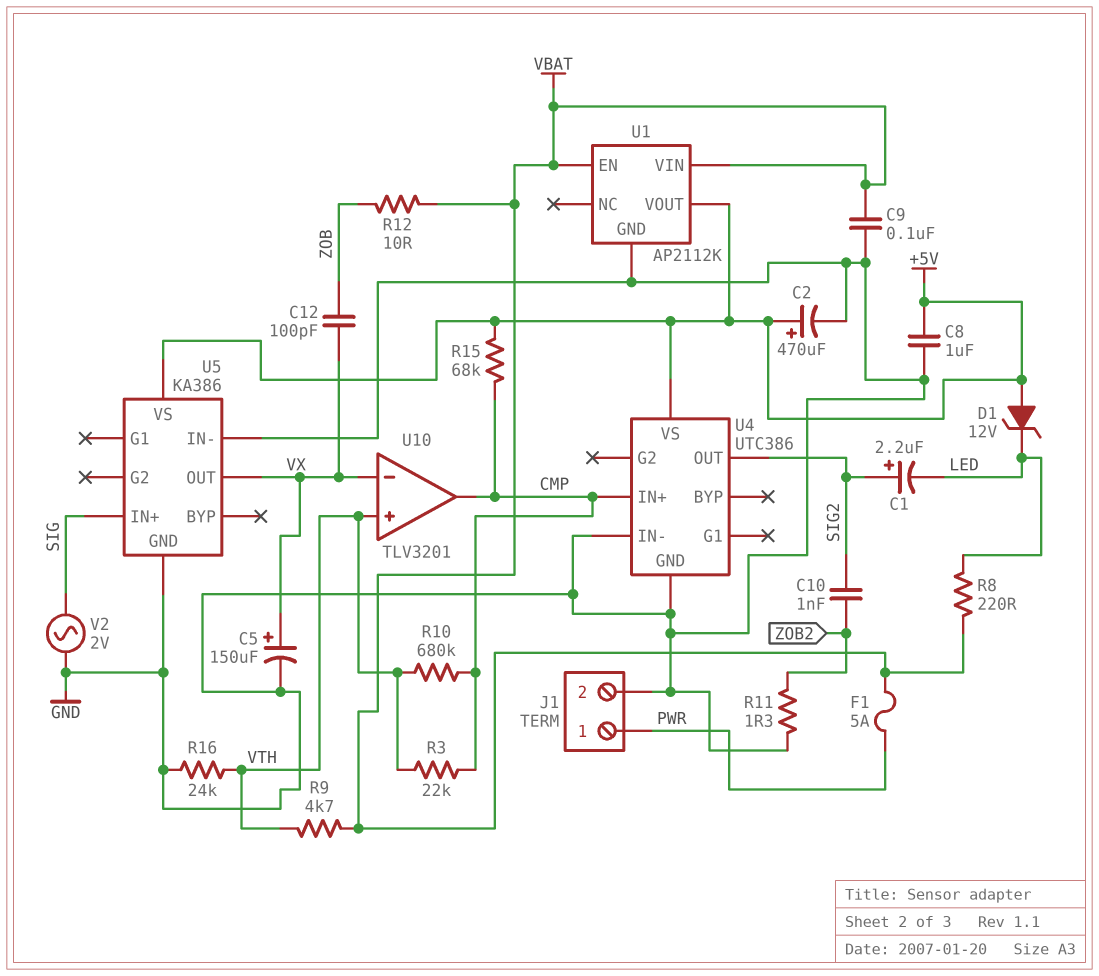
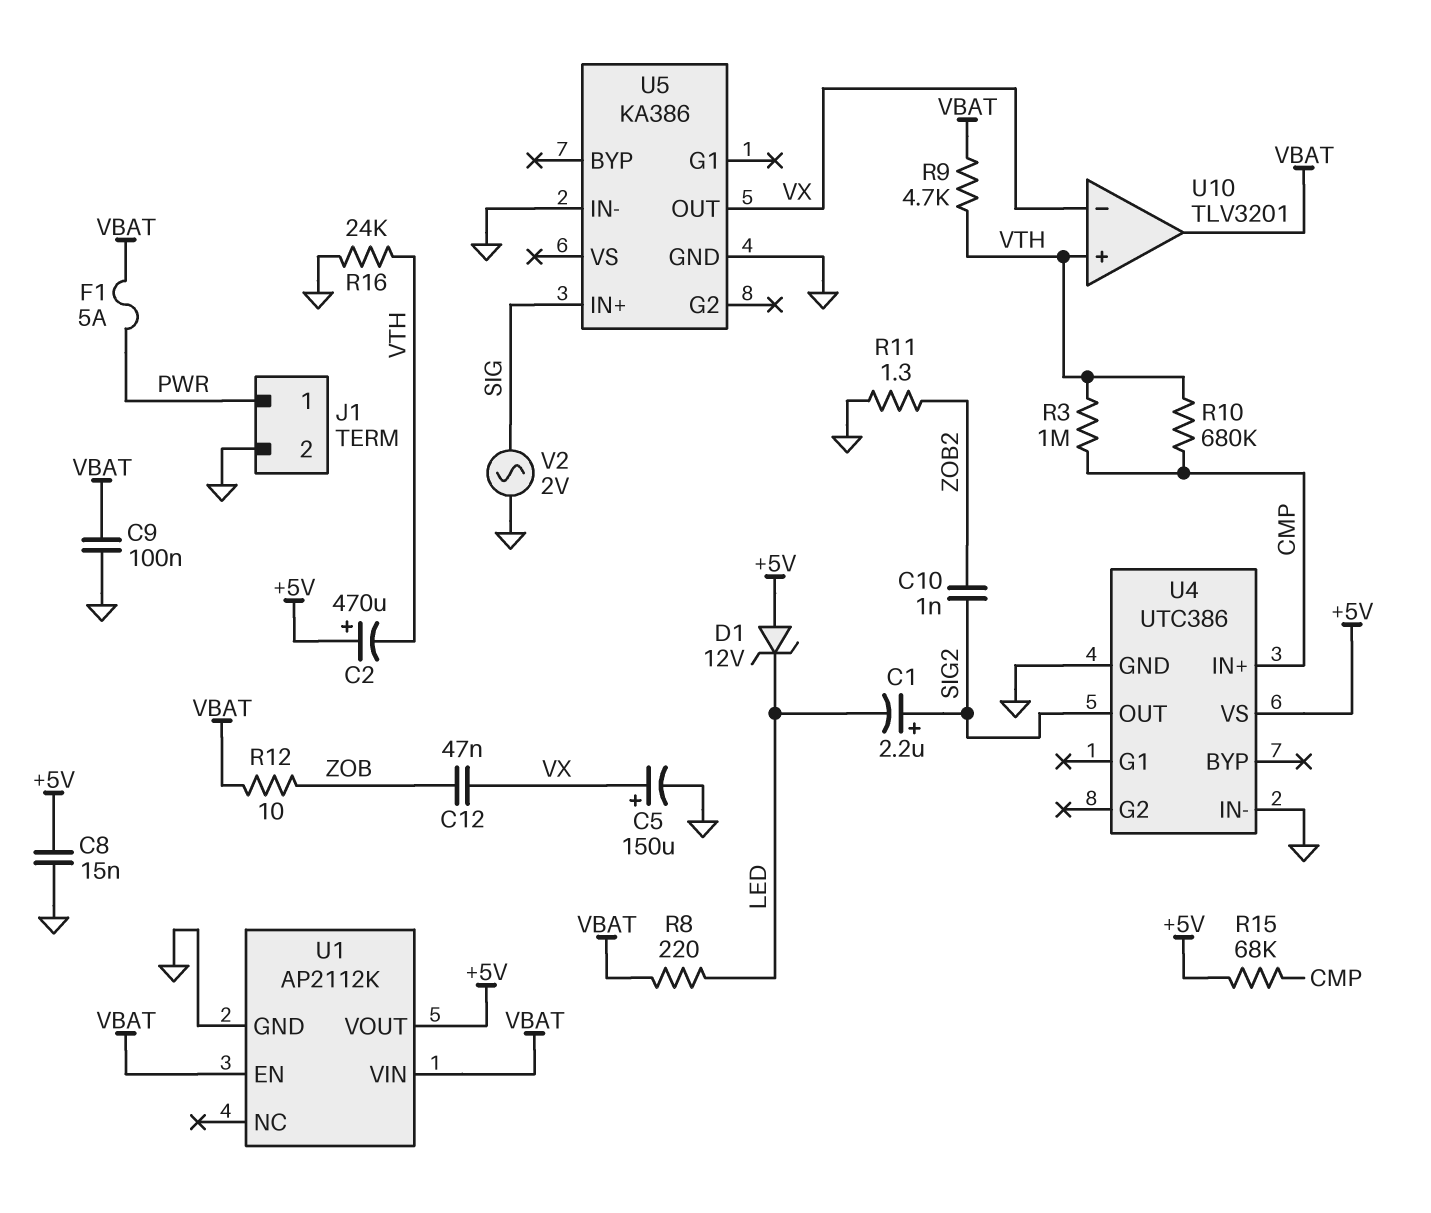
C2: 470uF (plus +5V, minus GND) -> 470uF (plus +5V, minus VTH)
C8: 1uF (+5V, GND) -> 15nF (+5V, GND)
C12: 100pF (VX, ZOB) -> 47nF (VX, ZOB)
R3: 22k (CMP, VTH) -> 1M (CMP, VTH)
U5 pin VS: +5V -> none
U10 pin out: CMP -> VBAT

